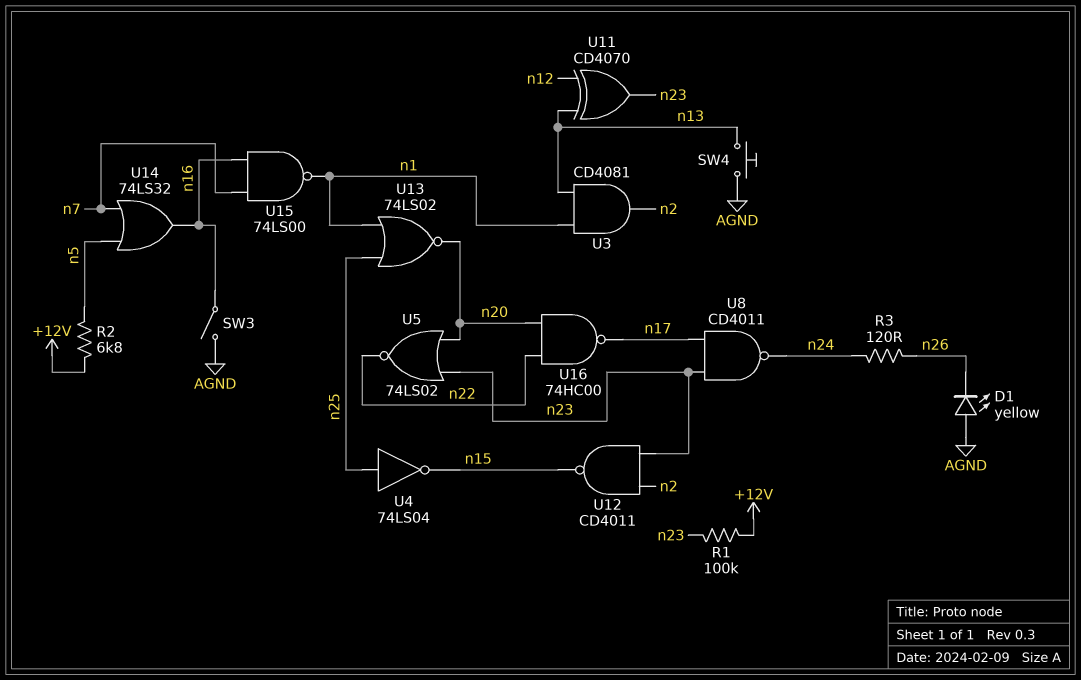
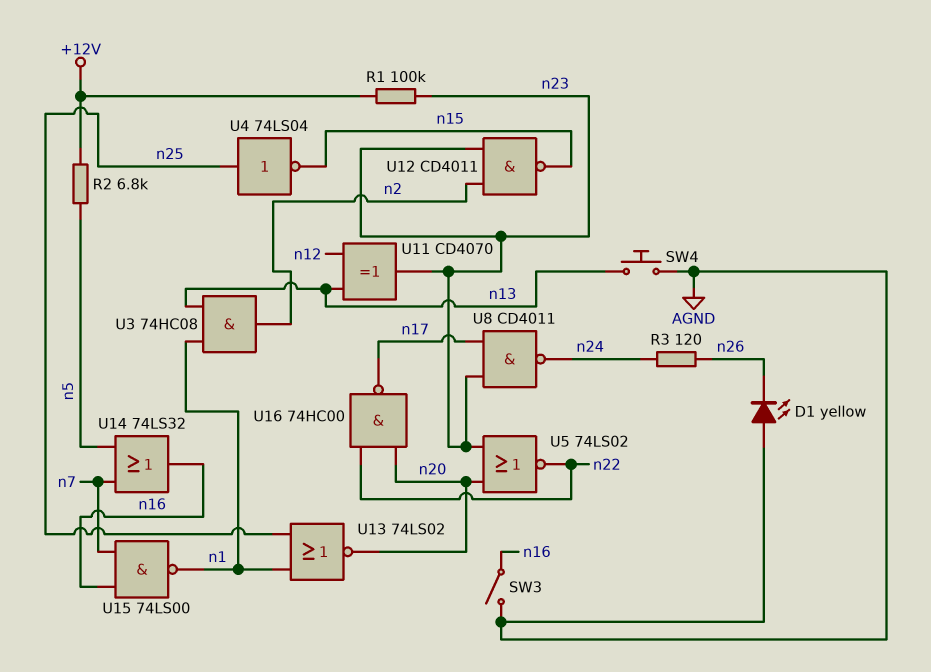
U3: AND CD4081 (in n1, in n13, out n2) -> AND 74HC08 (in n1, in n13, out n2)

